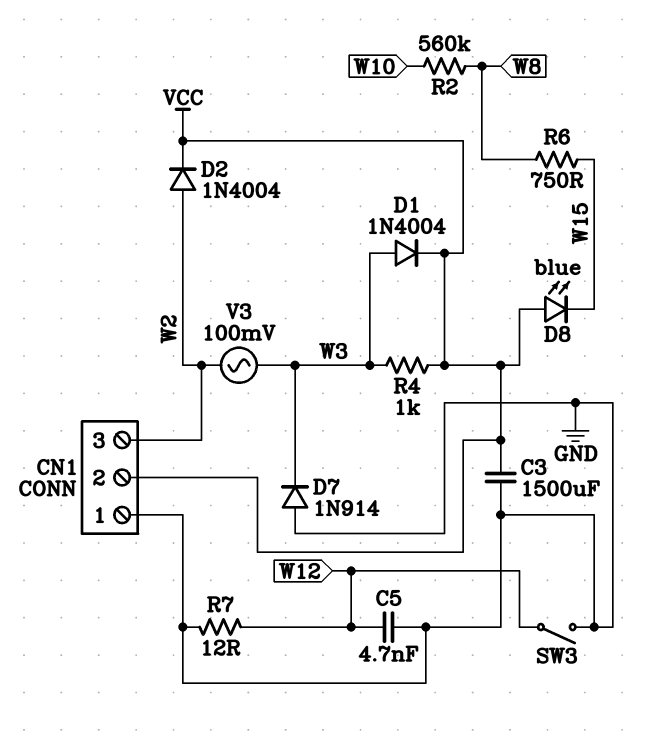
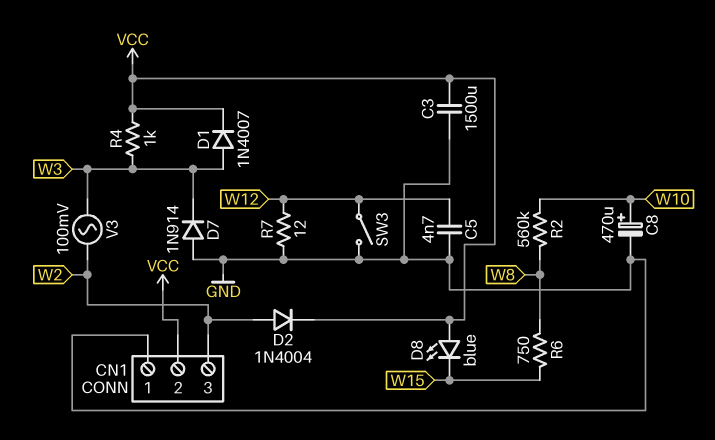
C8: none -> 470uF (plus W10, minus GND)
D1: diode 1N4004 (A W3, K VCC) -> diode 1N4007 (A W3, K VCC)

